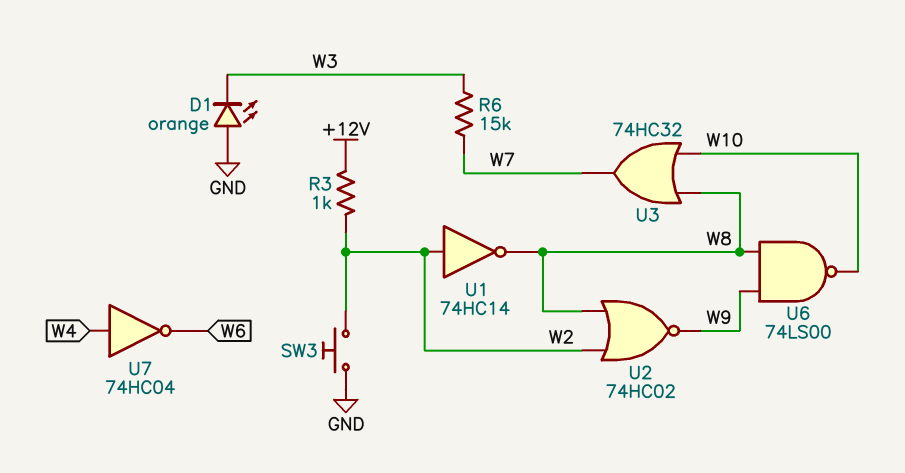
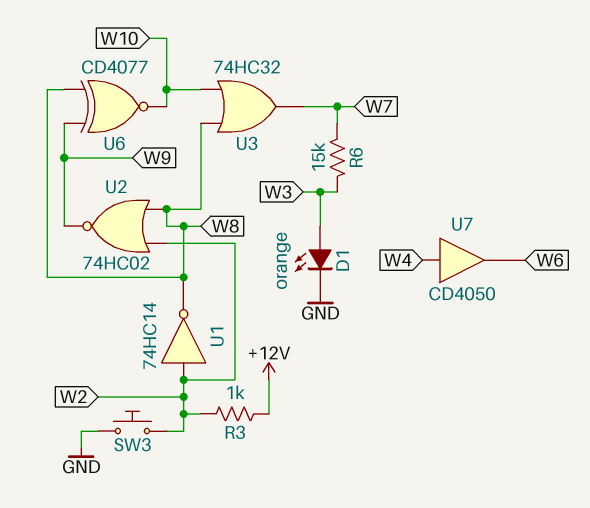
D1: LED orange (A GND, K W3) -> LED orange (A W3, K GND)
U6: NAND 74LS00 (in W8, in W9, out W10) -> XNOR CD4077 (in W8, in W9, out W10)
U7: NOT 74HC04 (in W4, out W6) -> buffer CD4050 (in W4, out W6)

